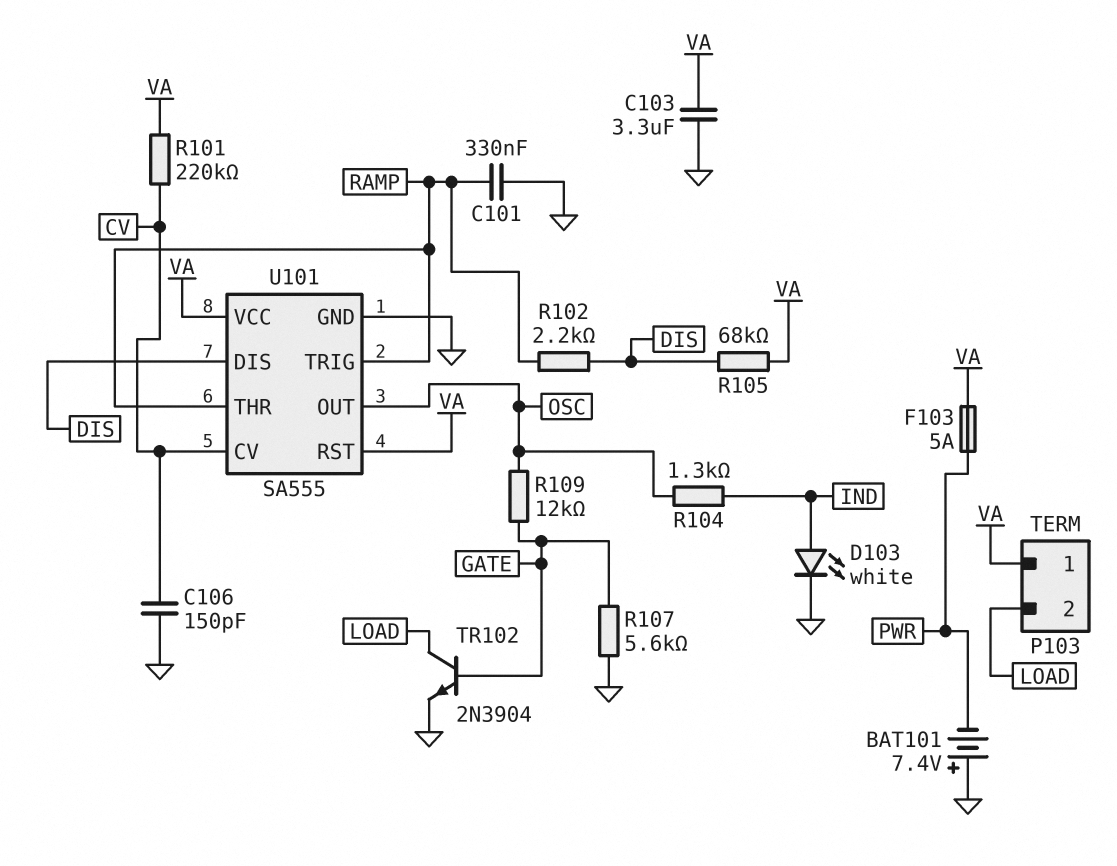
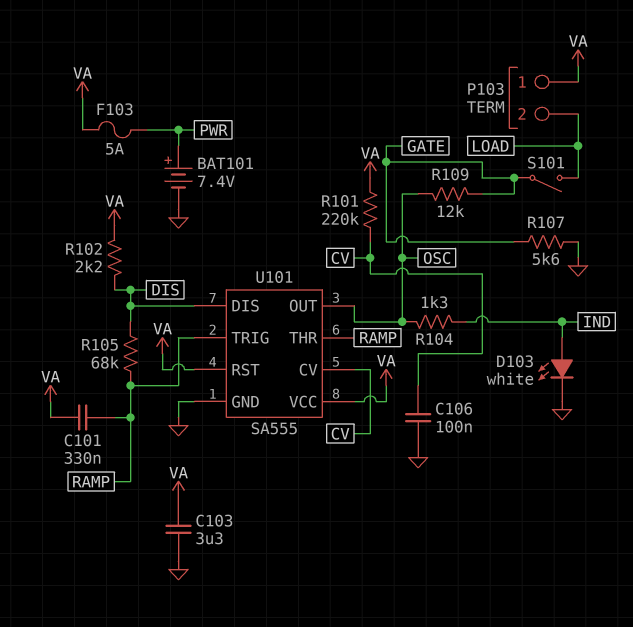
BAT101: 7.4V (plus GND, minus PWR) -> 7.4V (plus PWR, minus GND)
C101: 330nF (GND, RAMP) -> 330nF (RAMP, VA)
C106: 150pF (CV, GND) -> 100nF (CV, GND)
R102: 2.2k (DIS, RAMP) -> 2.2k (DIS, VA)
R105: 68k (DIS, VA) -> 68k (DIS, RAMP)
S101: none -> switch (GATE, LOAD)
TR102: NPN 2N3904 (B GATE, C LOAD, E GND) -> none

